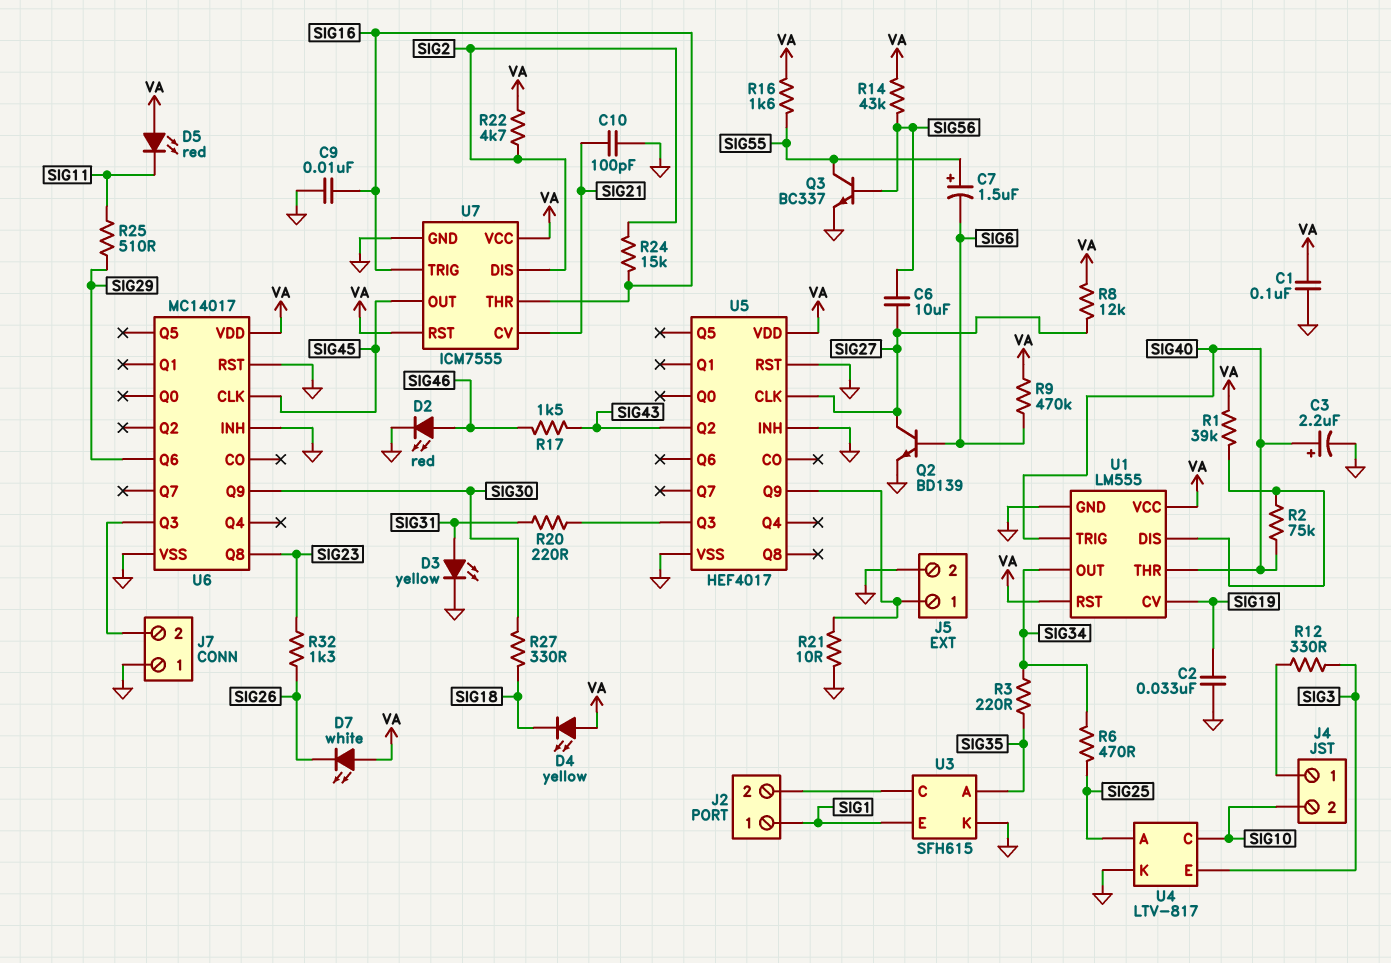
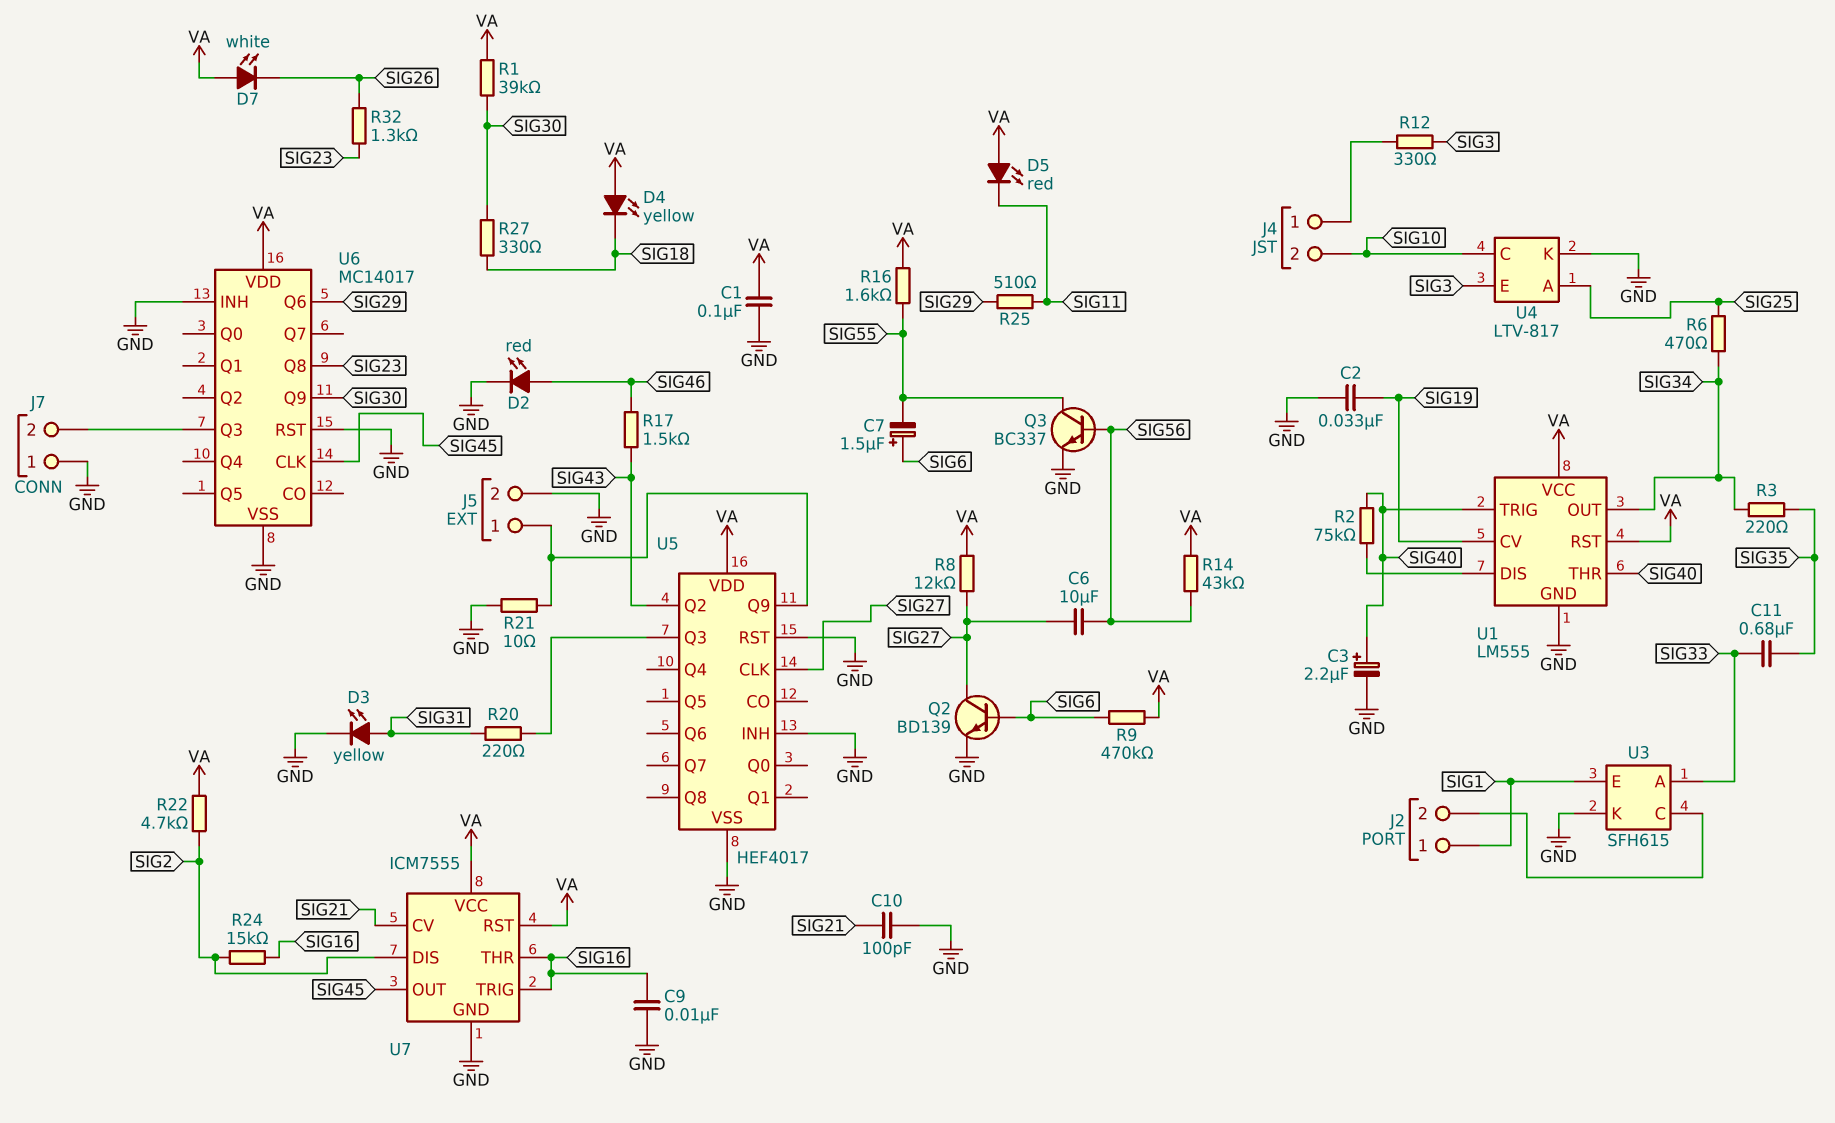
C7: 1.5uF (plus SIG55, minus SIG6) -> 1.5uF (plus SIG6, minus SIG55)
C11: none -> 680nF (SIG33, SIG35)
R1: 39k (U1/DIS, VA) -> 39k (SIG30, VA)
U3 pin A: SIG35 -> SIG33

